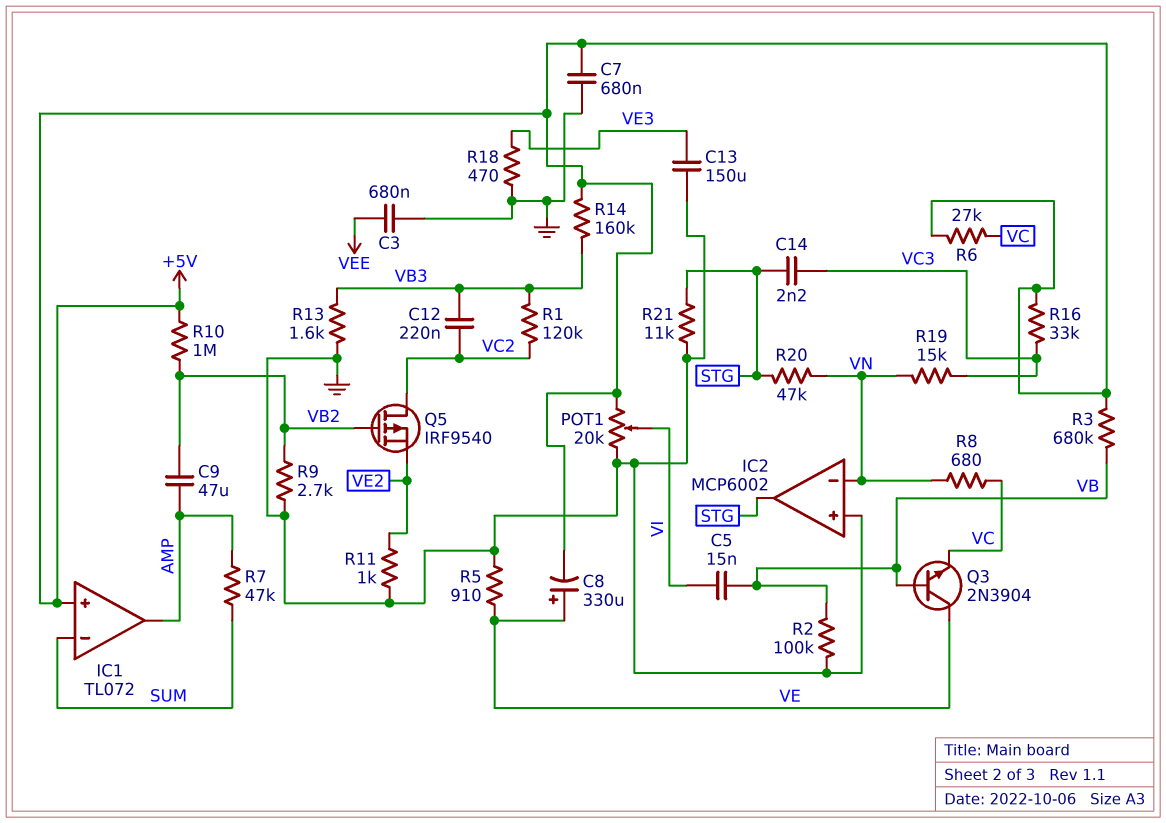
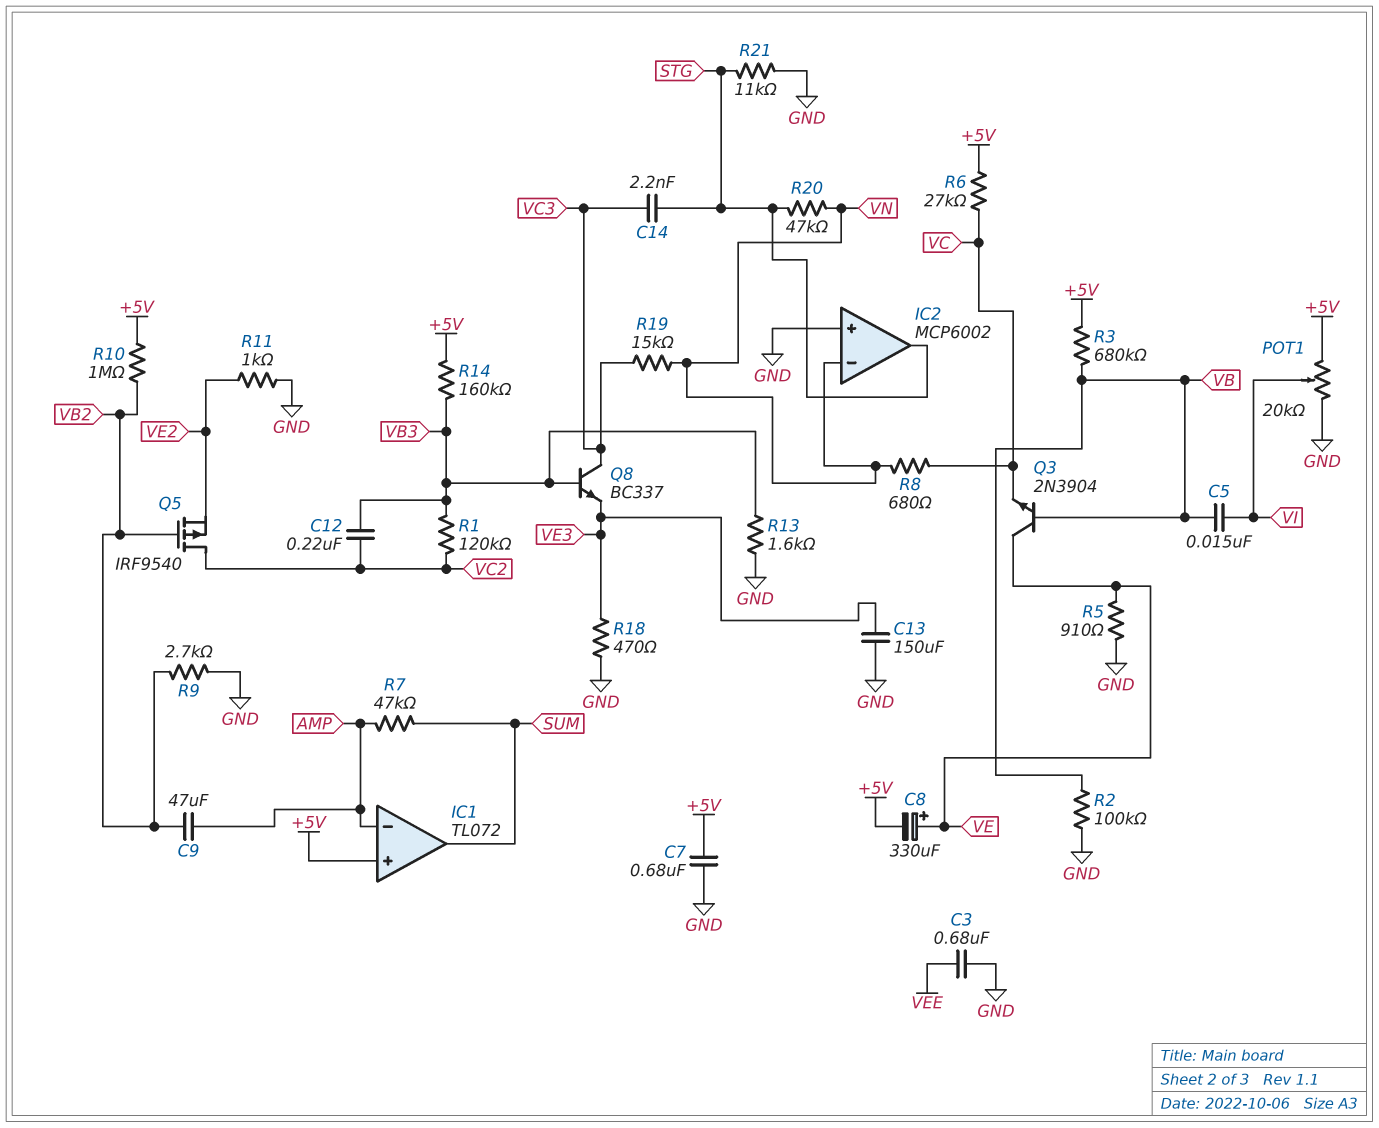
IC1 pin in-: SUM -> AMP
IC1 pin out: AMP -> SUM
Q8: none -> NPN BC337 (B VB3, C VC3, E VE3)
R16: 33k (+5V, VC3) -> none

